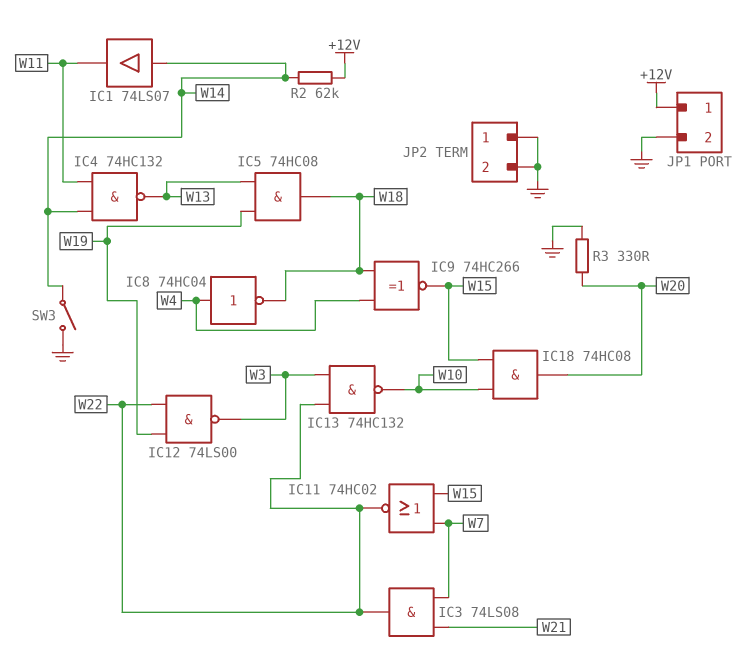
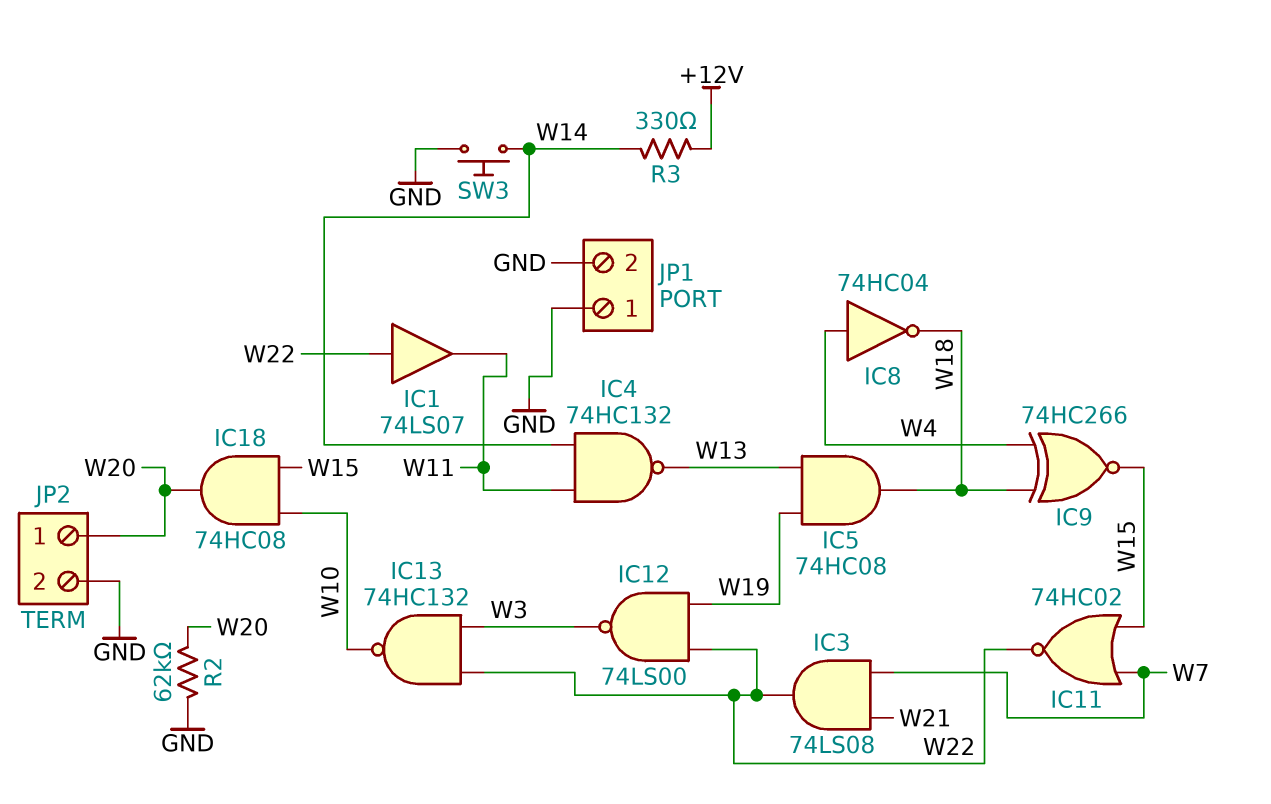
IC1: buffer 74LS07 (in W14, out W11) -> buffer 74LS07 (in W22, out W11)
JP1 pin 1: +12V -> GND
JP2 pin 1: GND -> W20
R2: 62k (+12V, W14) -> 62k (GND, W20)
R3: 330 (GND, W20) -> 330 (+12V, W14)
SW3: switch (GND, W14) -> button (GND, W14)

